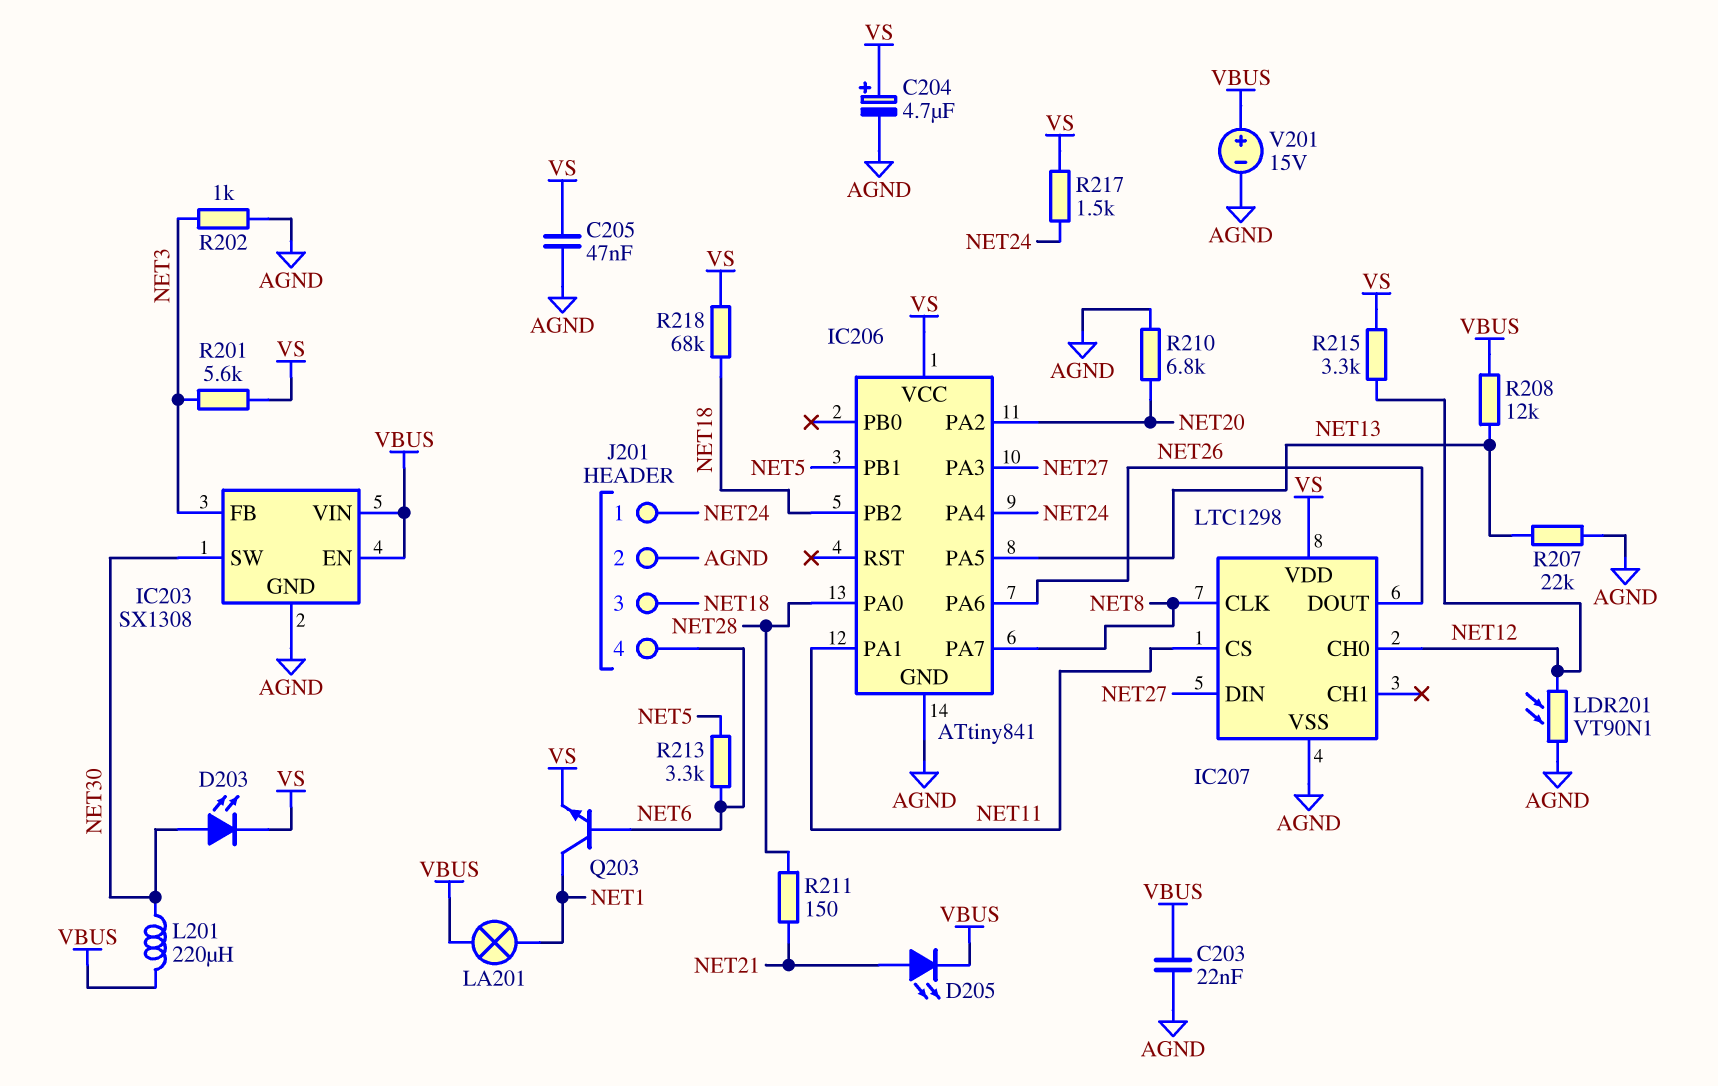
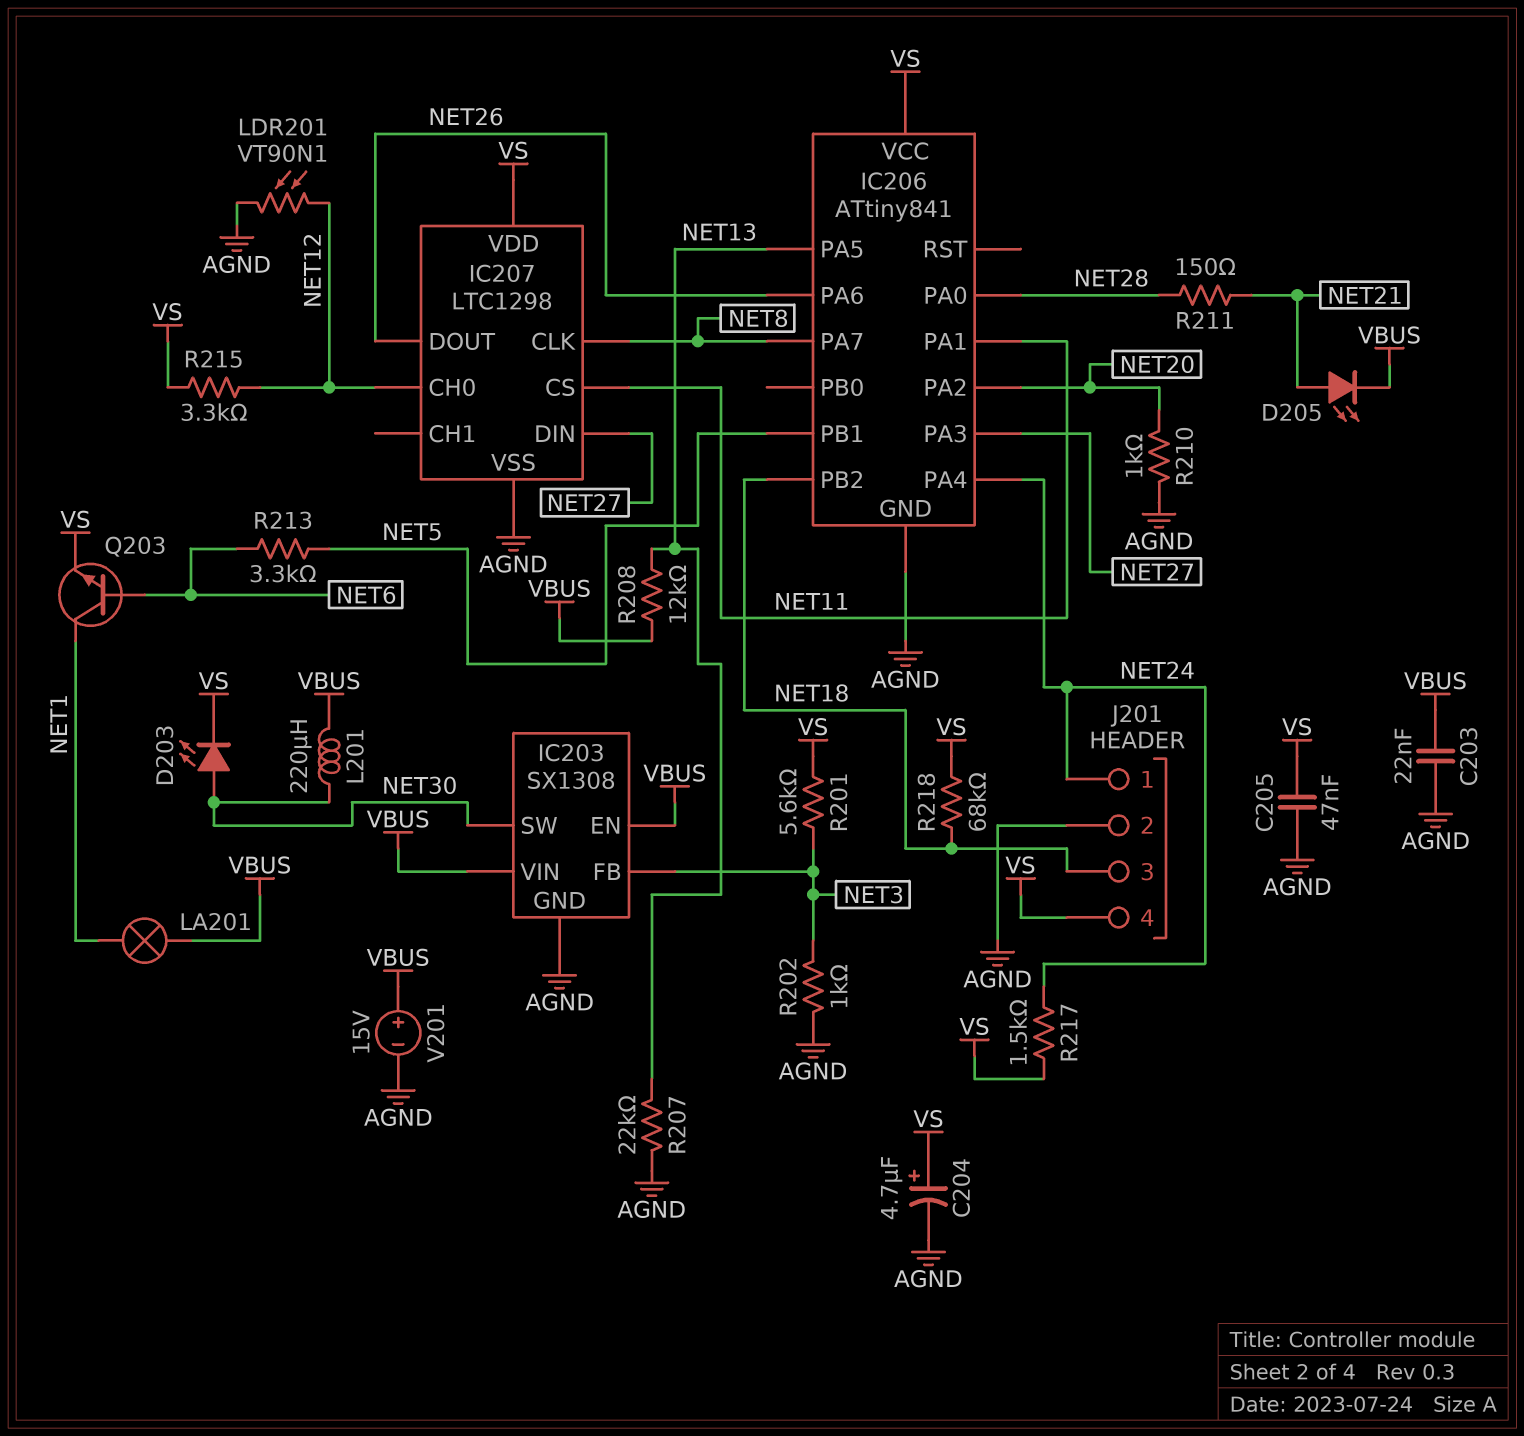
J201 pin 4: NET6 -> VS
R210: 6.8k (AGND, NET20) -> 1k (AGND, NET20)

